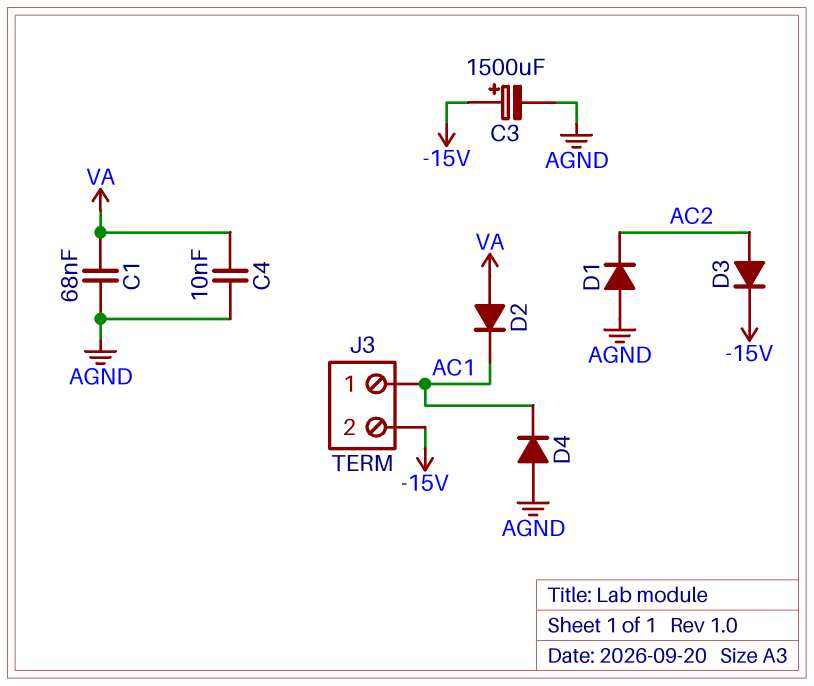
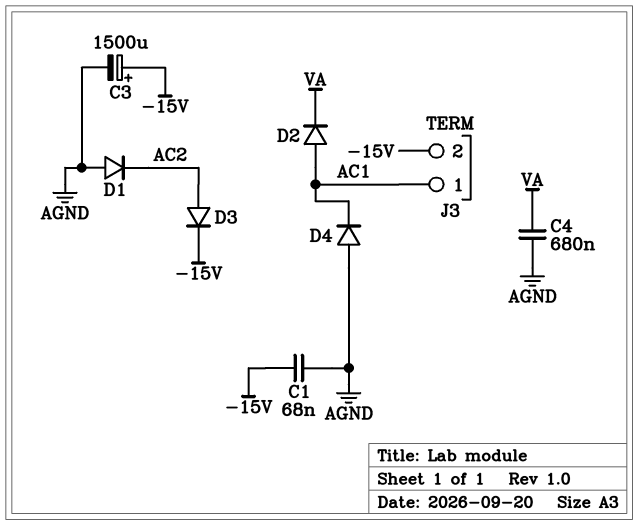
C1: 68nF (AGND, VA) -> 68nF (-15V, AGND)
C4: 10nF (AGND, VA) -> 680nF (AGND, VA)
D2: diode (A VA, K AC1) -> diode (A AC1, K VA)

